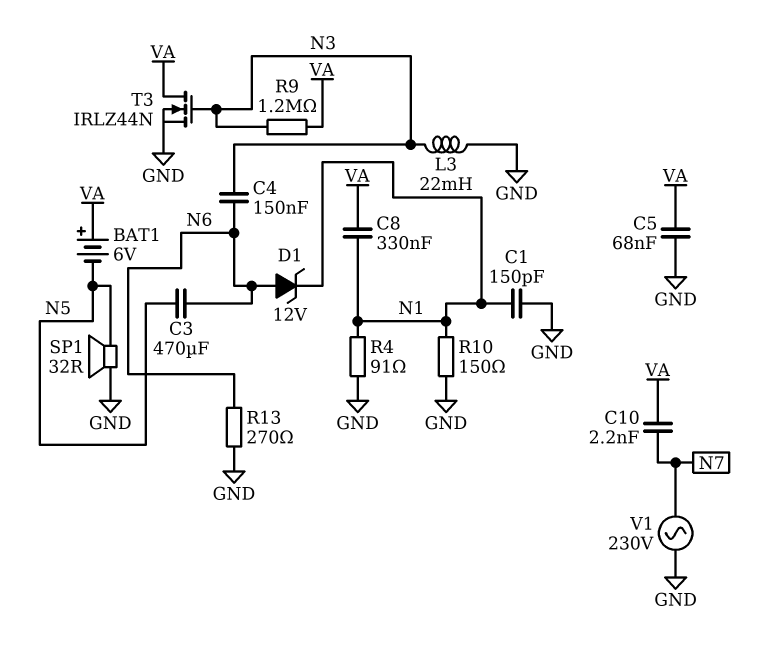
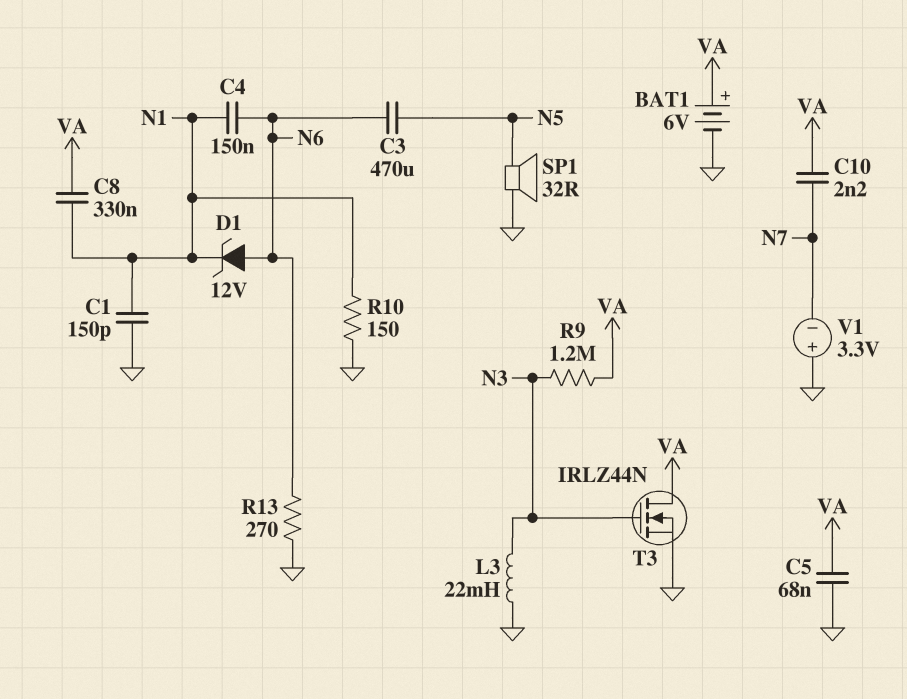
BAT1: 6V (plus VA, minus N5) -> 6V (plus VA, minus GND)
C4: 150nF (N3, N6) -> 150nF (N1, N6)
R4: 91 (GND, N1) -> none
V1: AC 230V (GND, N7) -> 3.3V (plus GND, minus N7)

